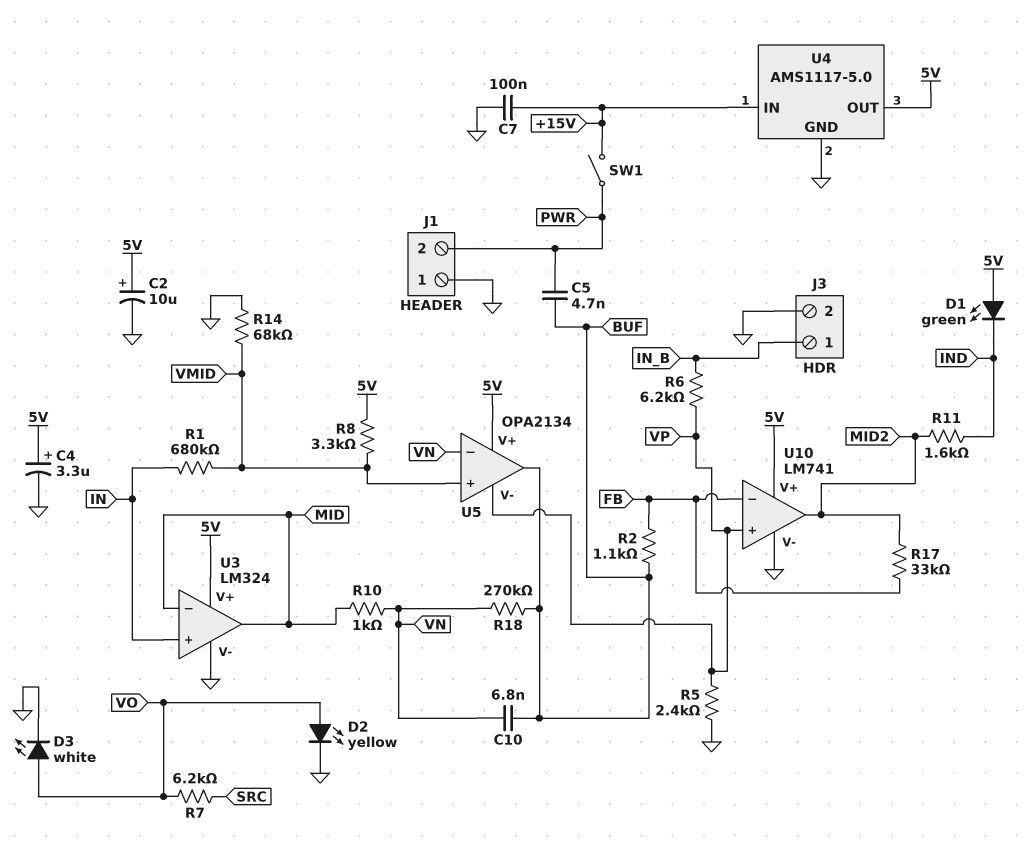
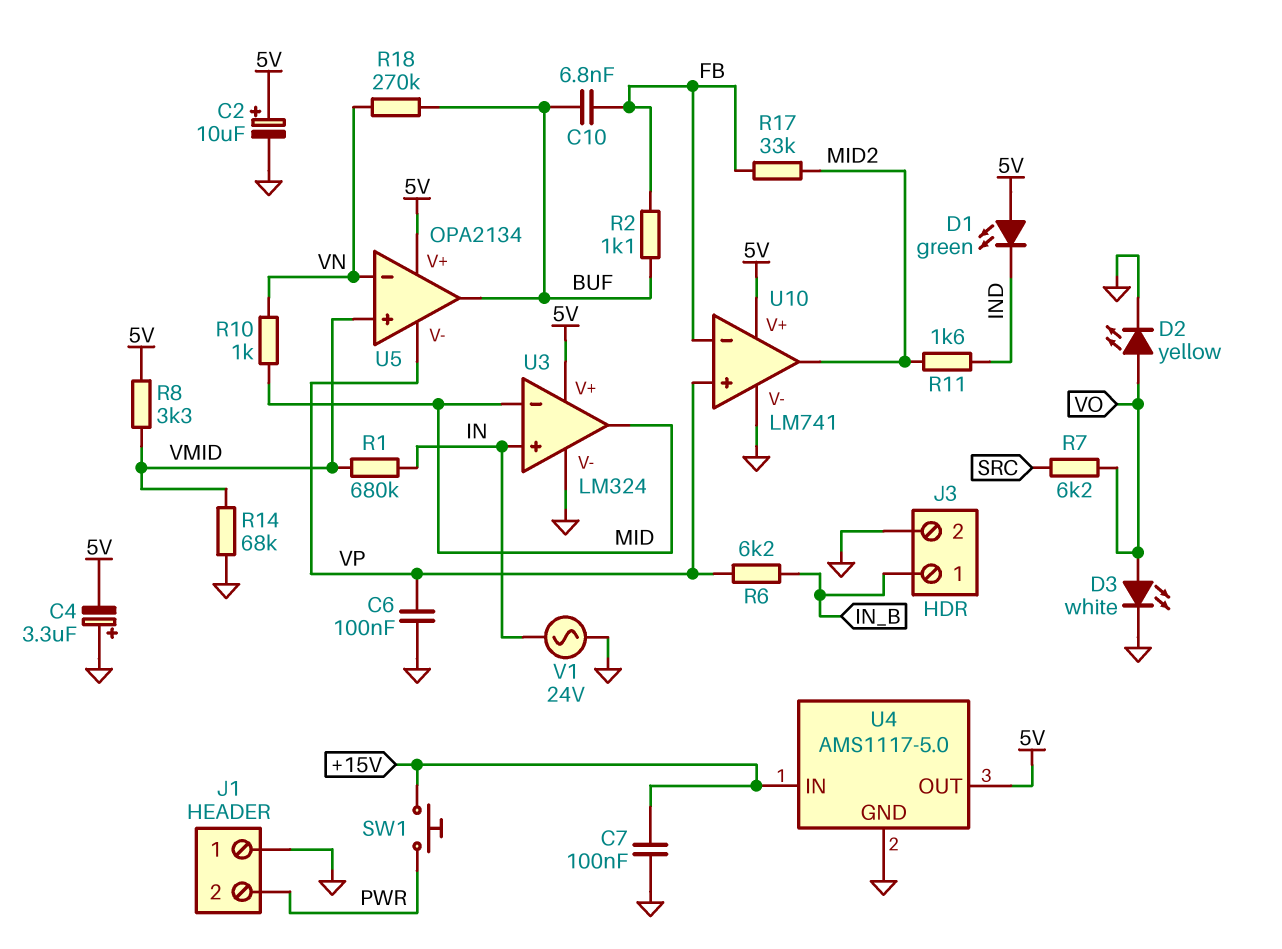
C4: 3.3uF (plus 5V, minus GND) -> 3.3uF (plus GND, minus 5V)
C5: 4.7nF (BUF, PWR) -> none
C6: none -> 100nF (GND, VP)
C10: 6.8nF (BUF, VN) -> 6.8nF (BUF, FB)
R5: 2.4k (GND, VP) -> none
SW1: switch (+15V, PWR) -> button (+15V, PWR)
V1: none -> AC 24V (GND, IN)

